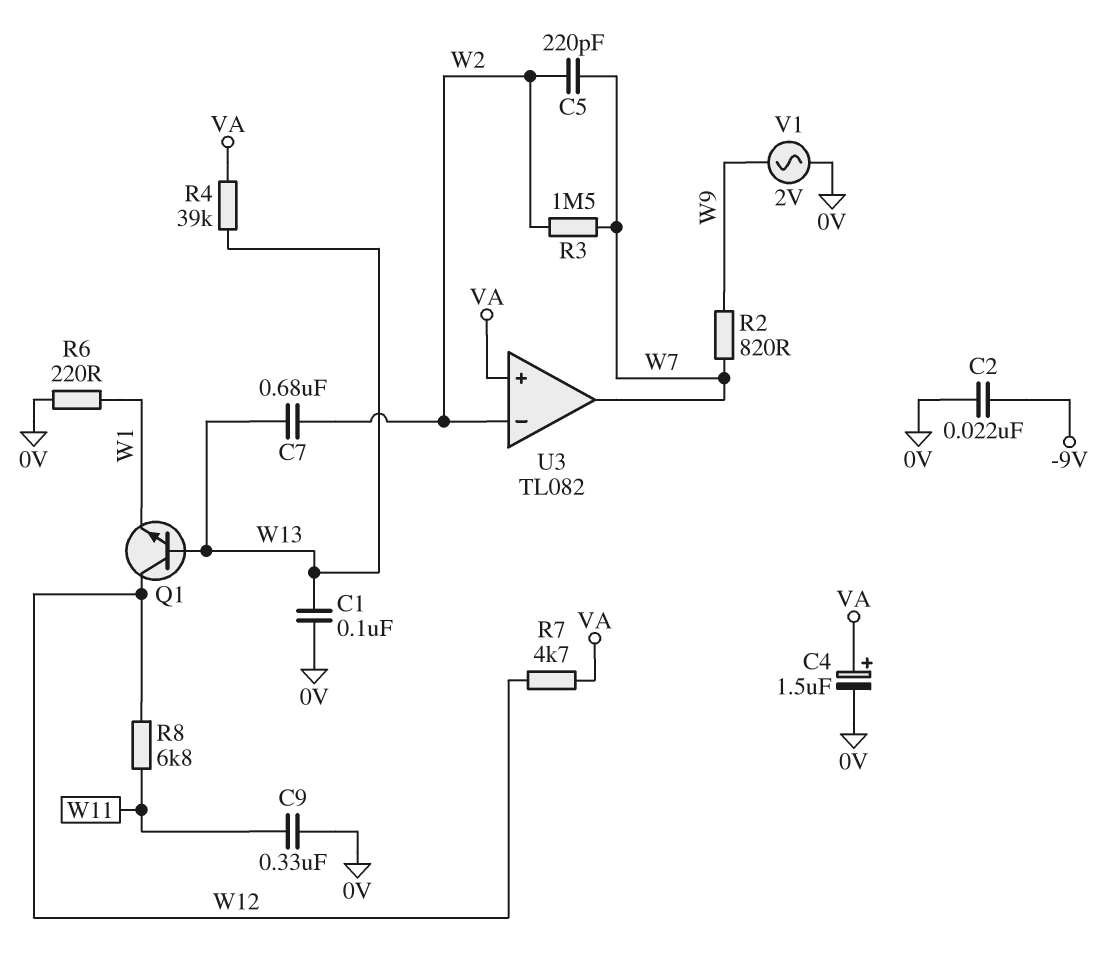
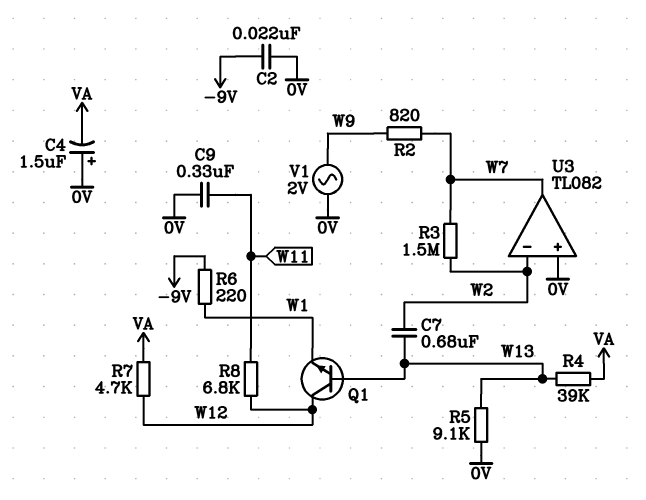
C1: 100nF (0V, W13) -> none
C4: 1.5uF (plus VA, minus 0V) -> 1.5uF (plus 0V, minus VA)
C5: 220pF (W2, W7) -> none
R5: none -> 9.1k (0V, W13)
R6: 220 (0V, W1) -> 220 (-9V, W1)
U3 pin in+: VA -> 0V

